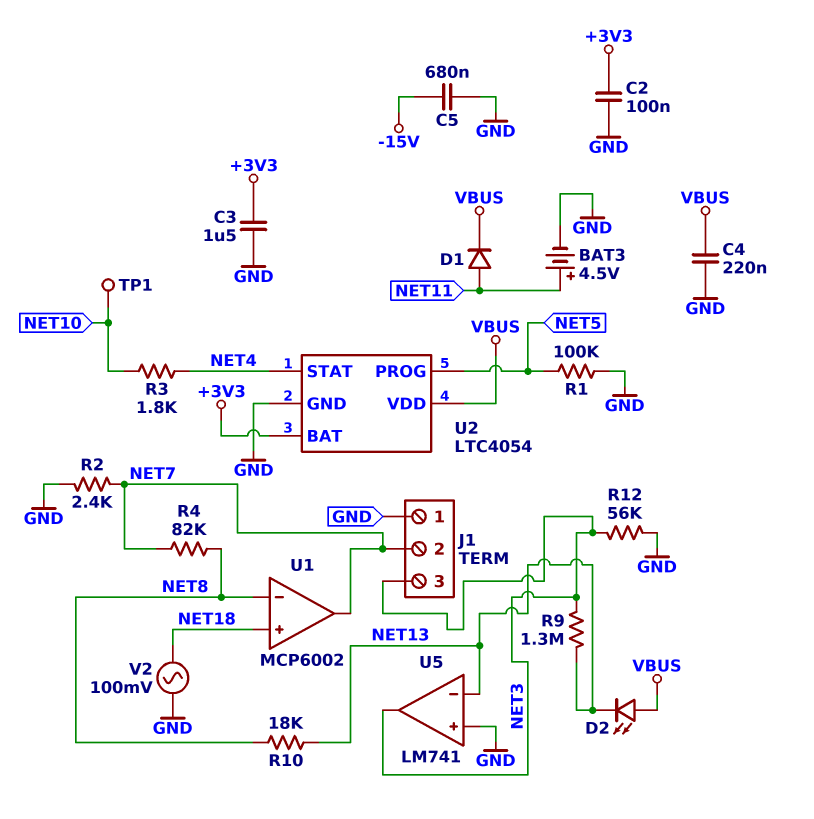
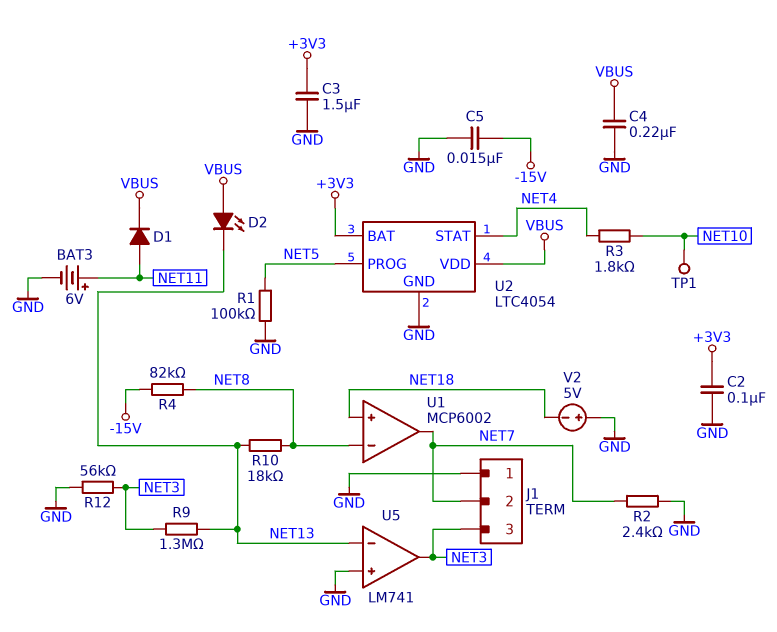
BAT3: 4.5V (plus NET11, minus GND) -> 6V (plus NET11, minus GND)
C5: 680nF (-15V, GND) -> 15nF (-15V, GND)
R4: 82k (NET7, NET8) -> 82k (-15V, NET8)
V2: AC 100mV (GND, NET18) -> 5V (plus GND, minus NET18)

